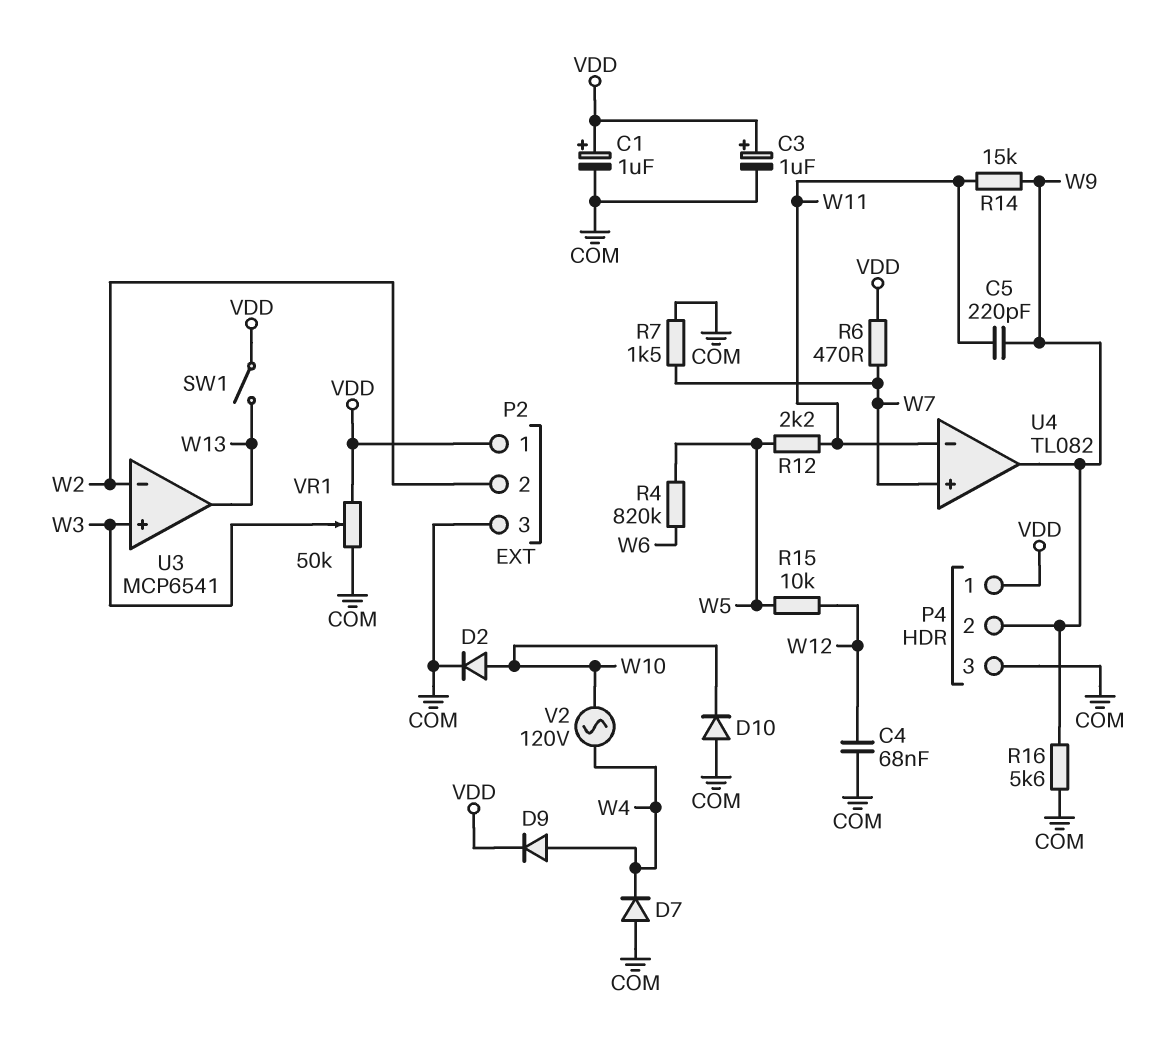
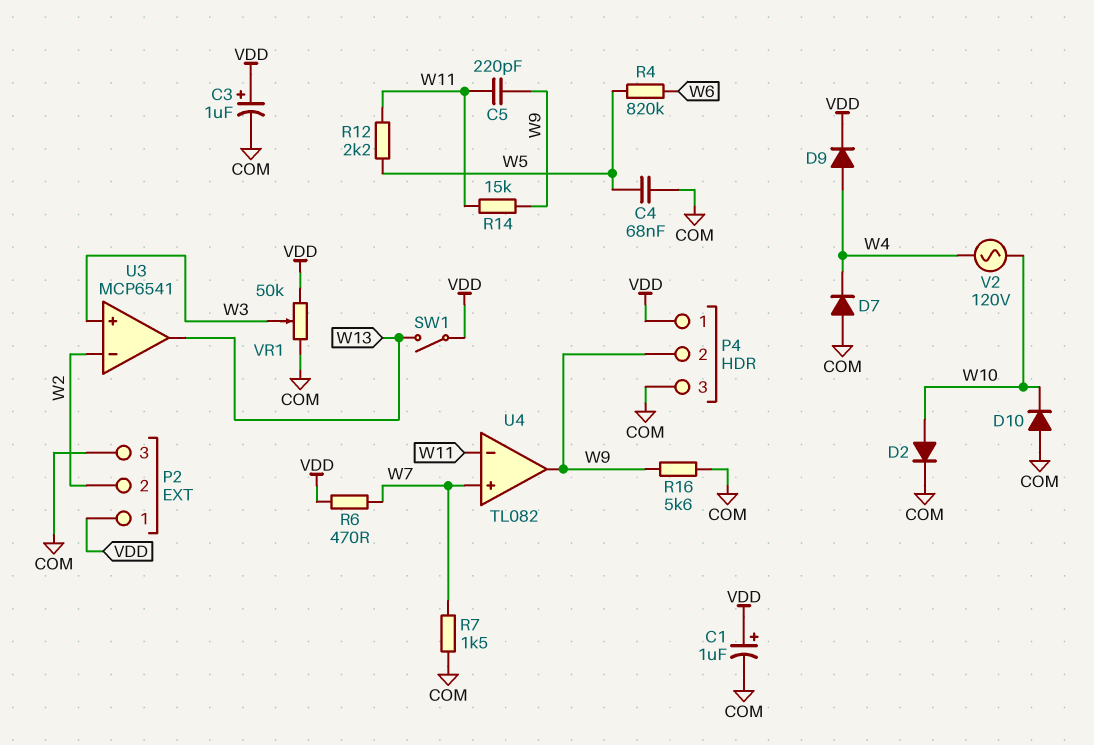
C4: 68nF (COM, W12) -> 68nF (COM, W5)
R15: 10k (W5, W12) -> none

